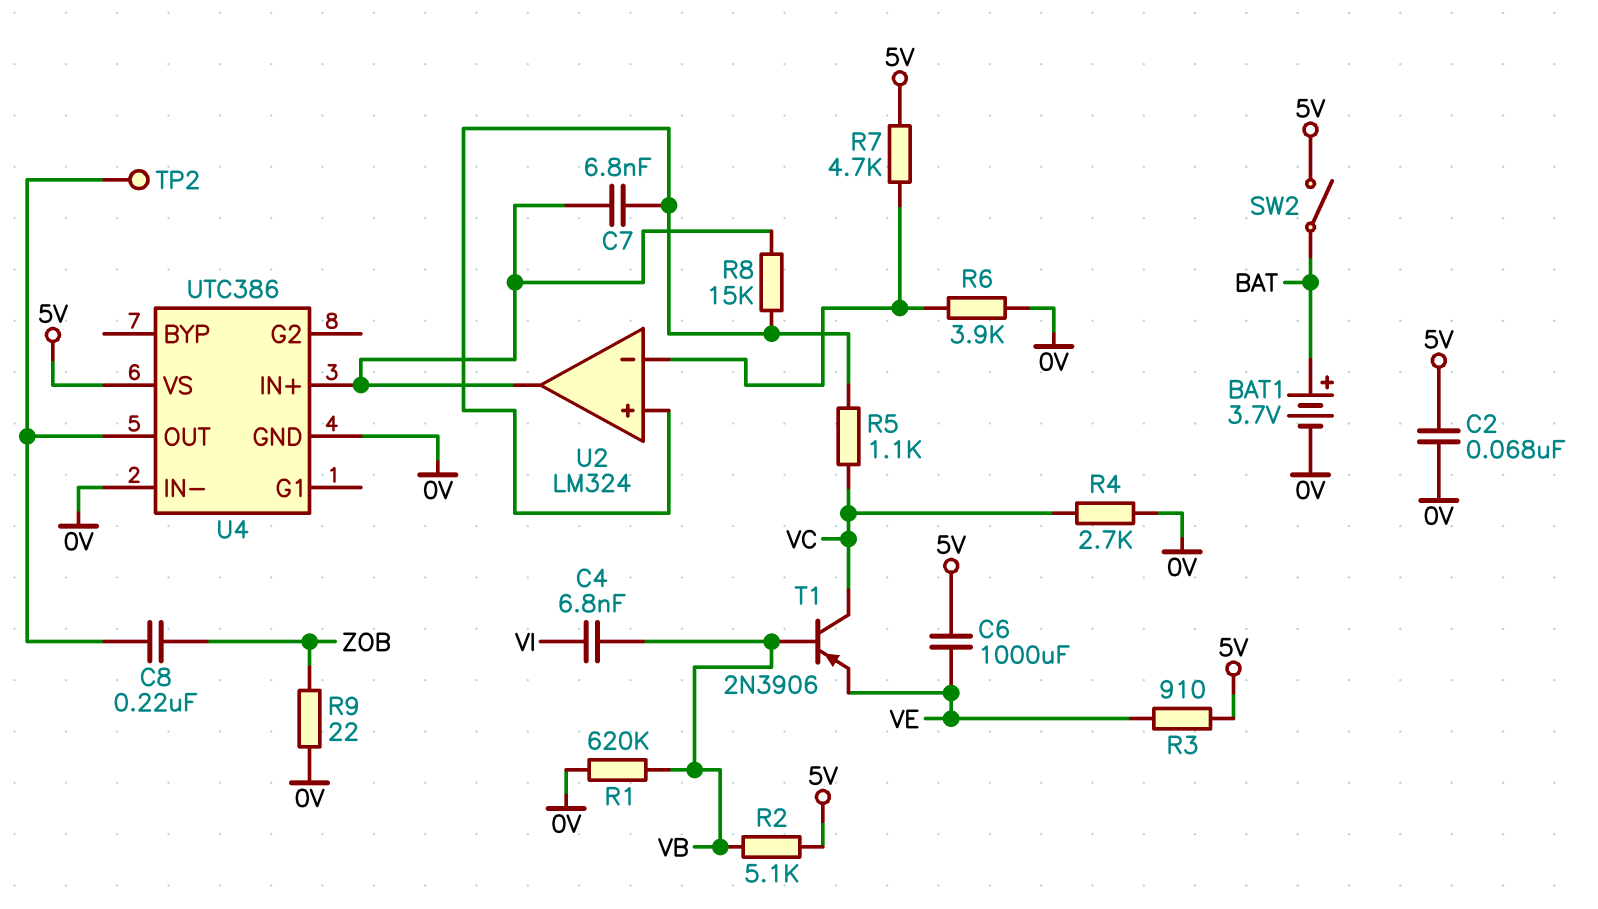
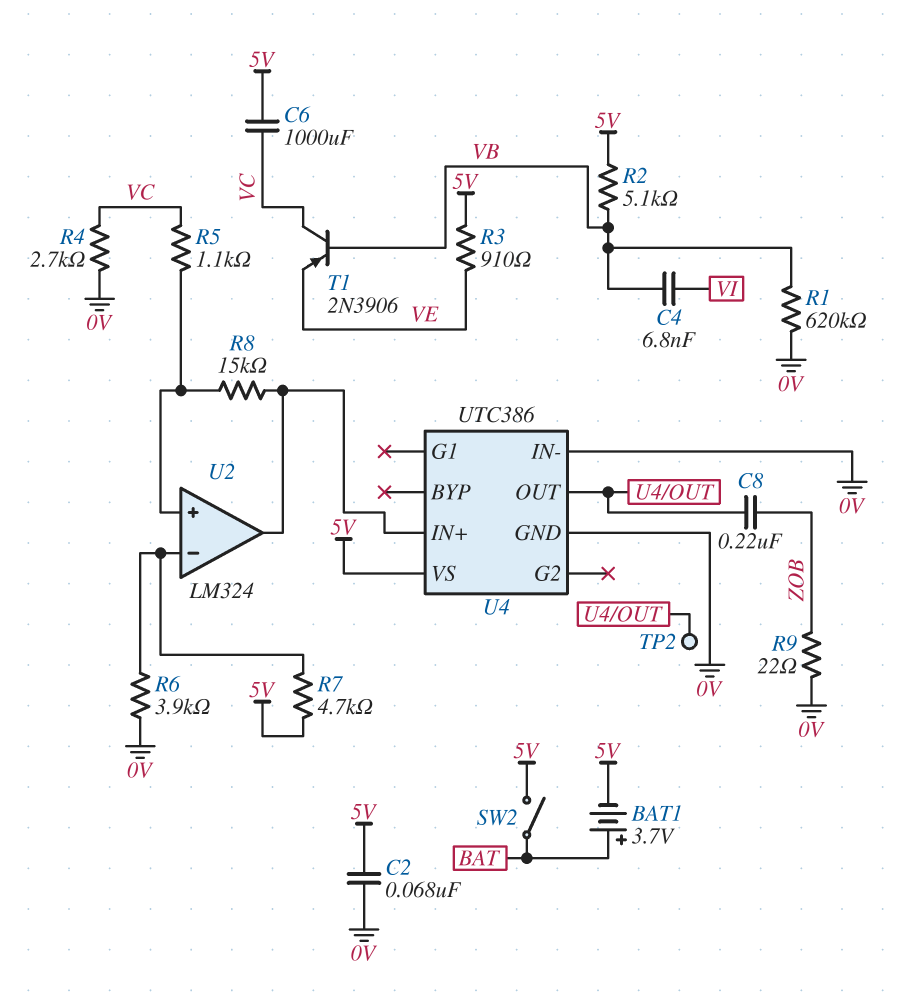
BAT1: 3.7V (plus BAT, minus 0V) -> 3.7V (plus BAT, minus 5V)
C6: 1000uF (5V, VE) -> 1000uF (5V, VC)
C7: 6.8nF (U2/in+, U2/out) -> none

